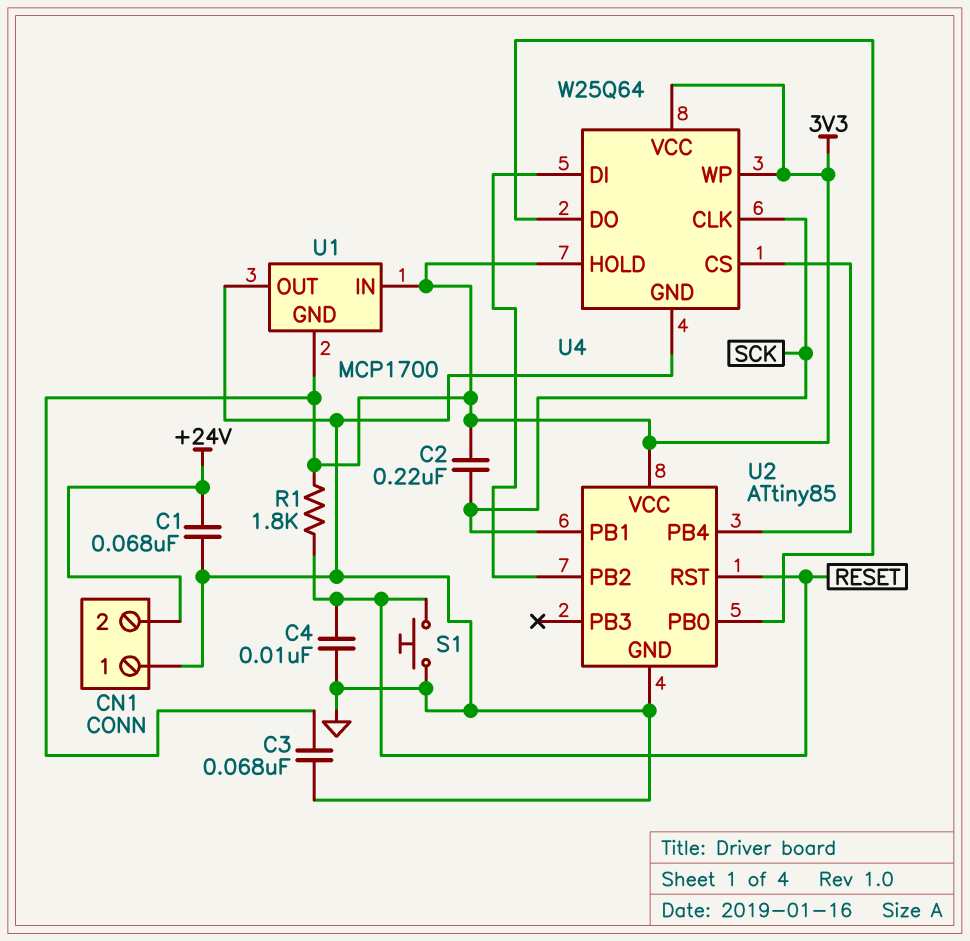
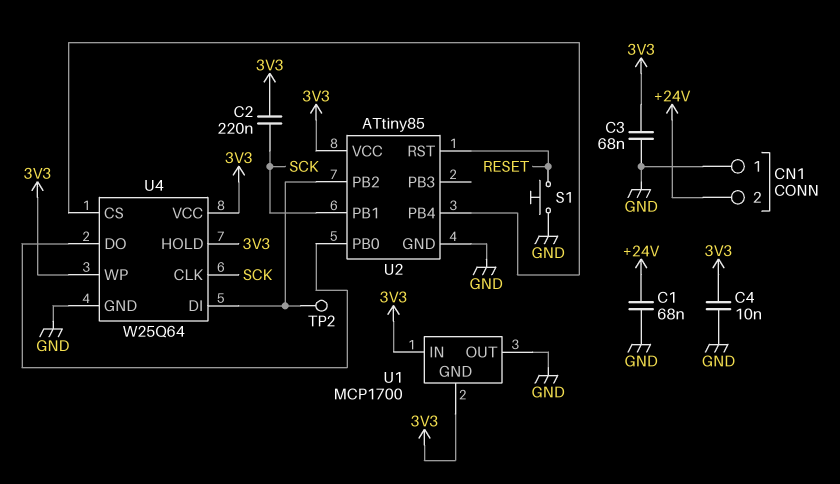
C4: 10nF (GND, RESET) -> 10nF (3V3, GND)
R1: 1.8k (3V3, RESET) -> none
TP2: none -> test point (U2/PB2)

